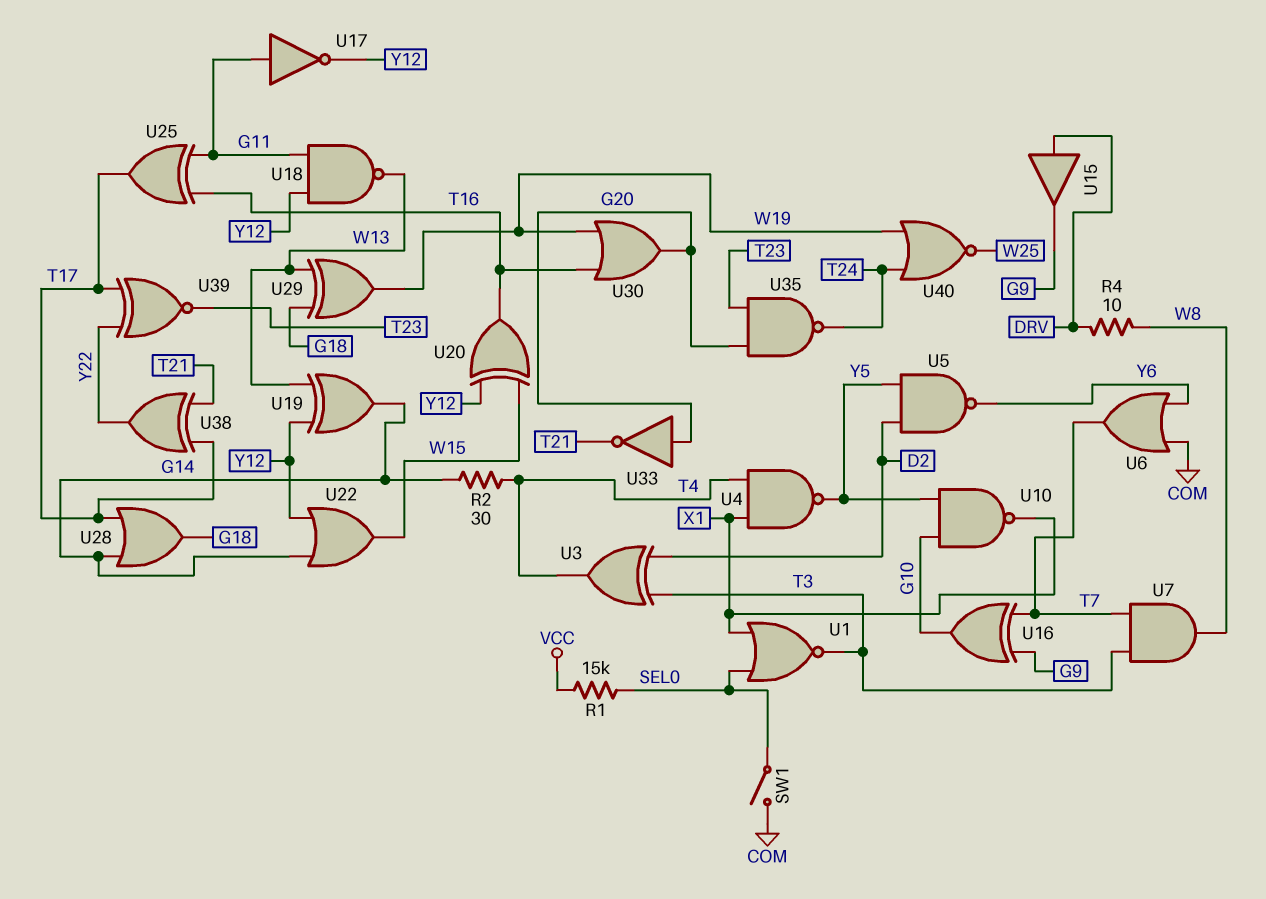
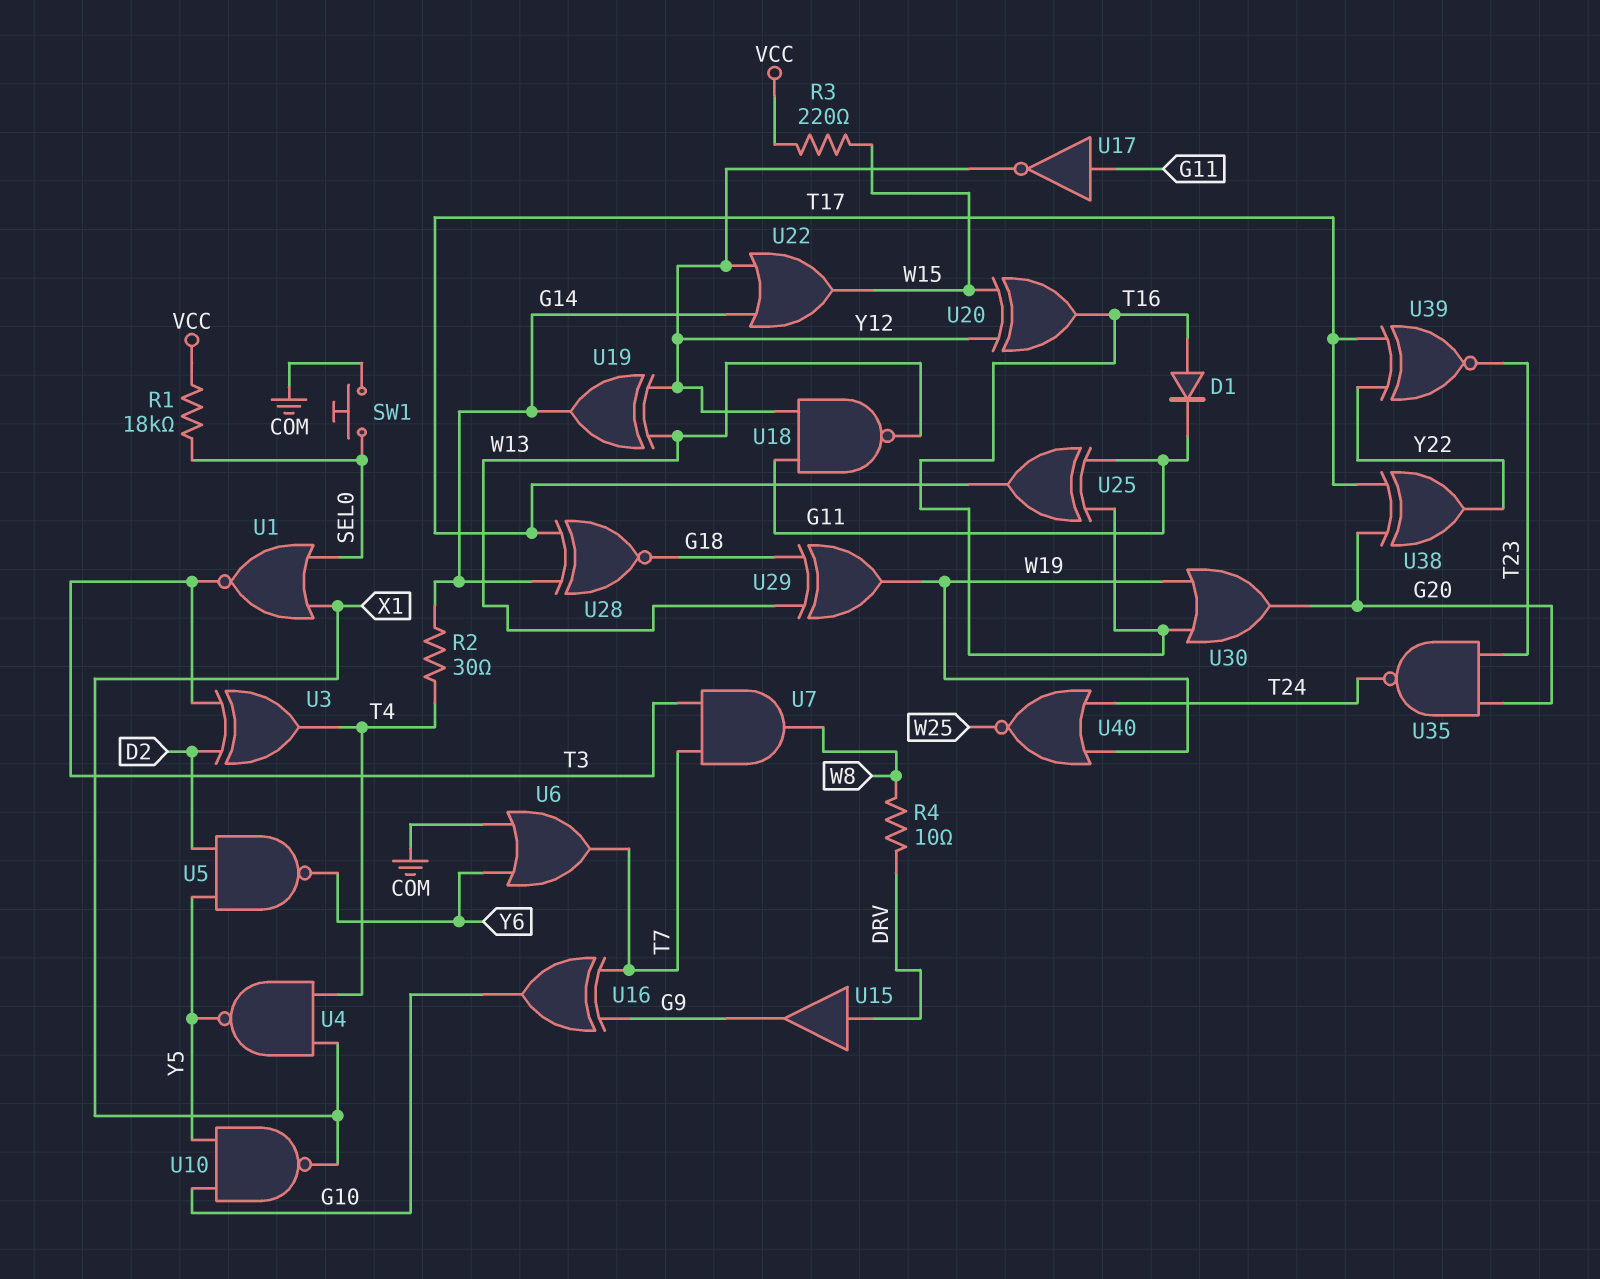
D1: none -> diode (A T16, K G11)
R1: 15k (SEL0, VCC) -> 18k (SEL0, VCC)
R3: none -> 220 (VCC, W15)
SW1: switch (COM, SEL0) -> button (COM, SEL0)
U28: OR (in G14, in T17, out G18) -> XNOR (in G14, in T17, out G18)
U33: NOT (in G20, out T21) -> none
U38: XOR (in T17, in T21, out Y22) -> XOR (in G20, in T17, out Y22)

